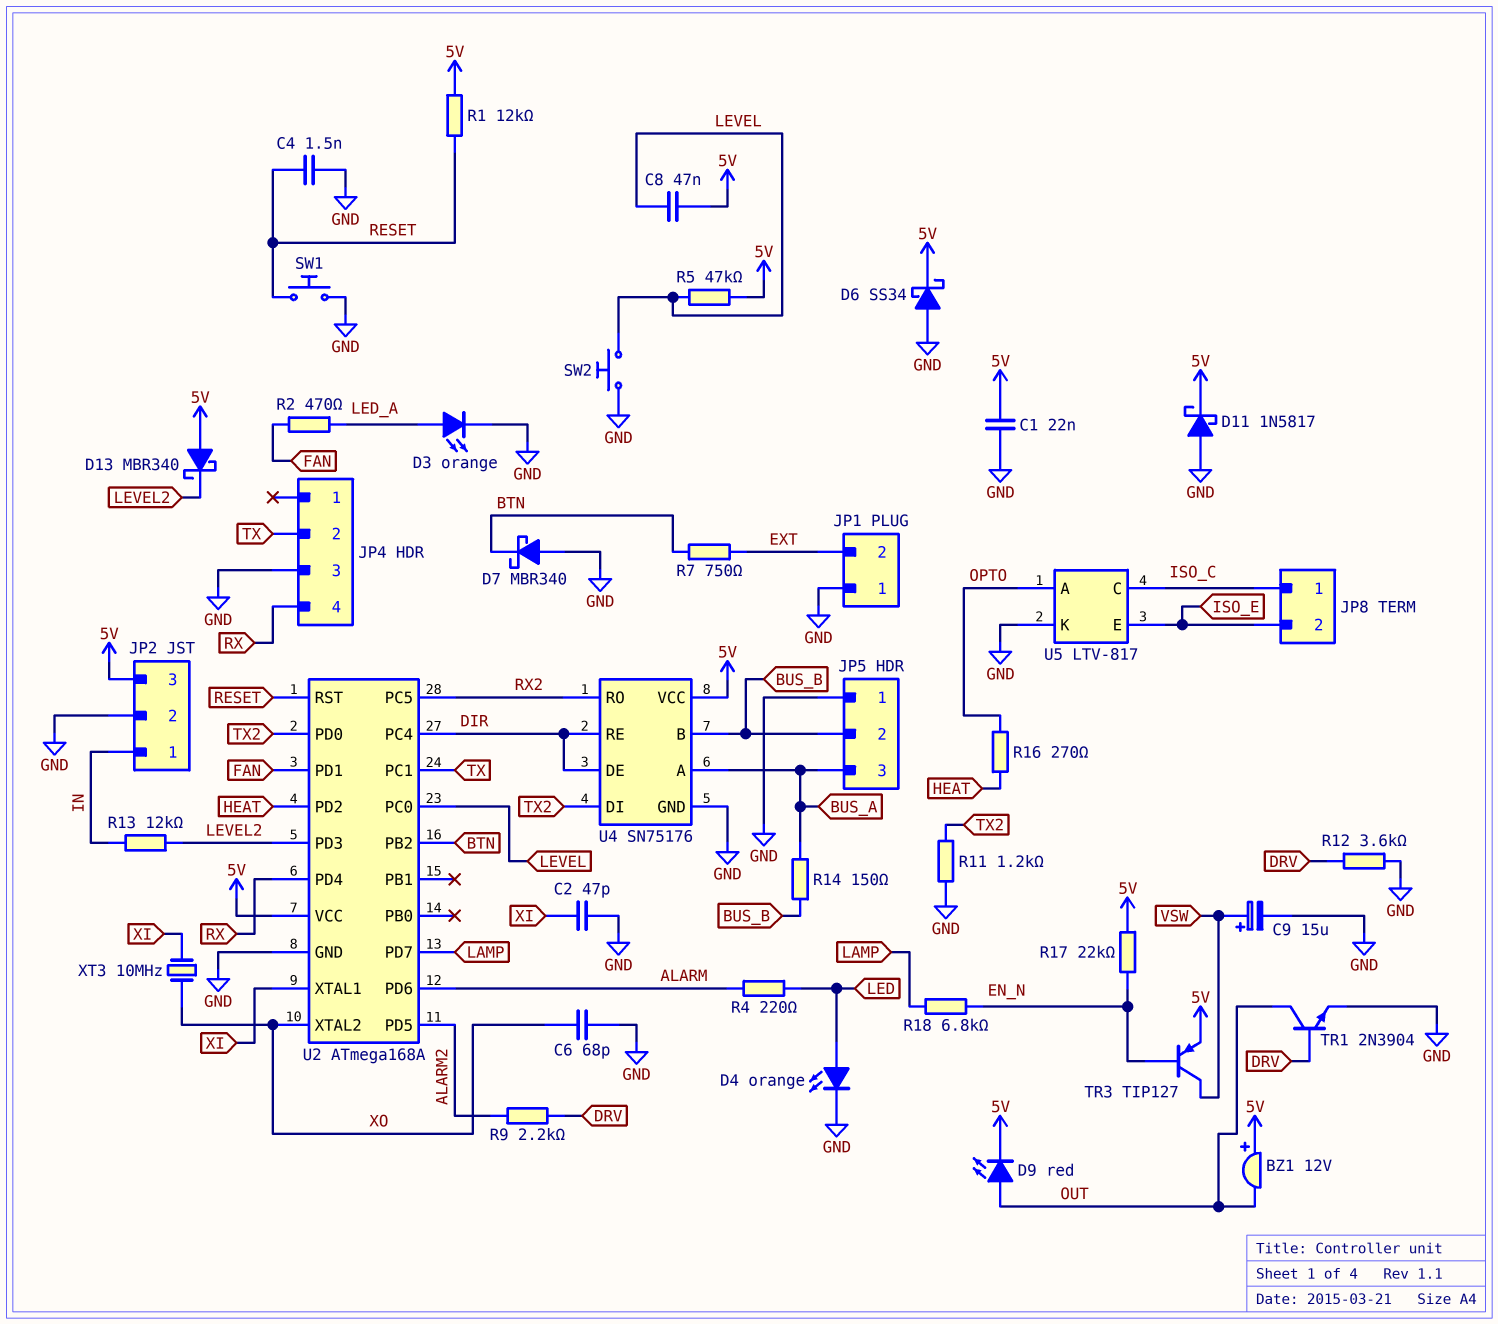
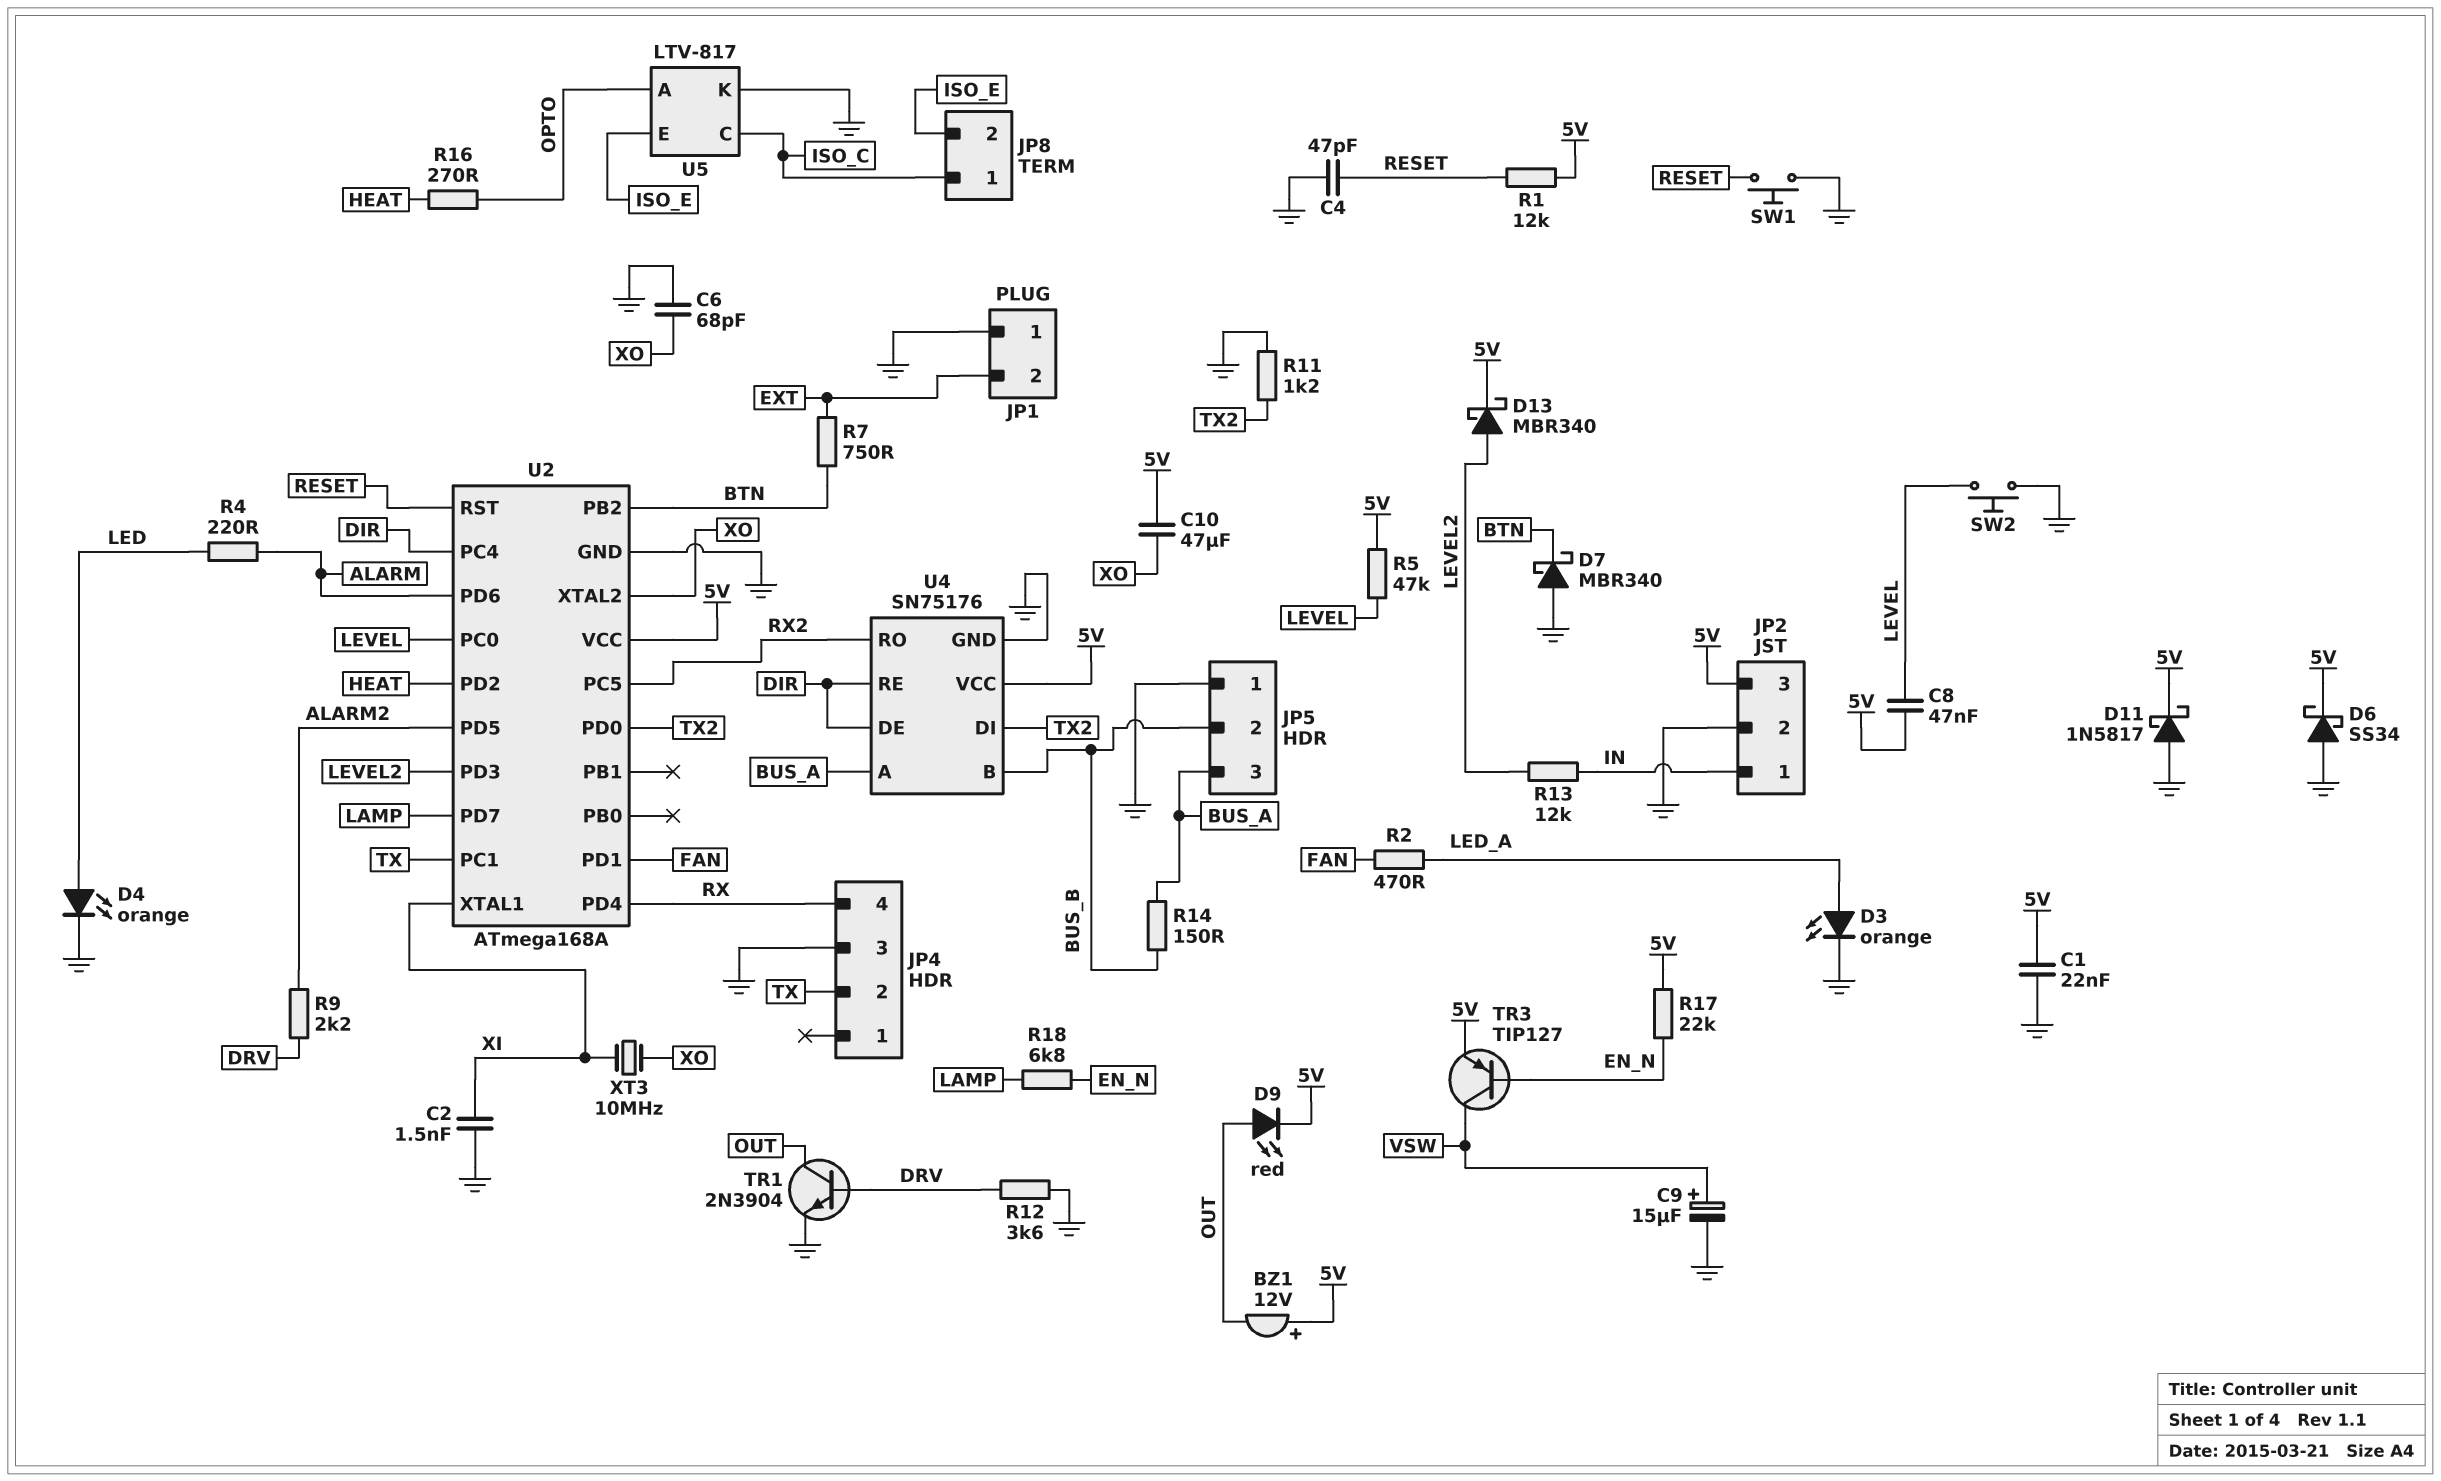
C2: 47pF (GND, XI) -> 1.5nF (GND, XI)
C4: 1.5nF (GND, RESET) -> 47pF (GND, RESET)
C10: none -> 47uF (5V, XO)
D13: schottky MBR340 (A 5V, K LEVEL2) -> schottky MBR340 (A LEVEL2, K 5V)

